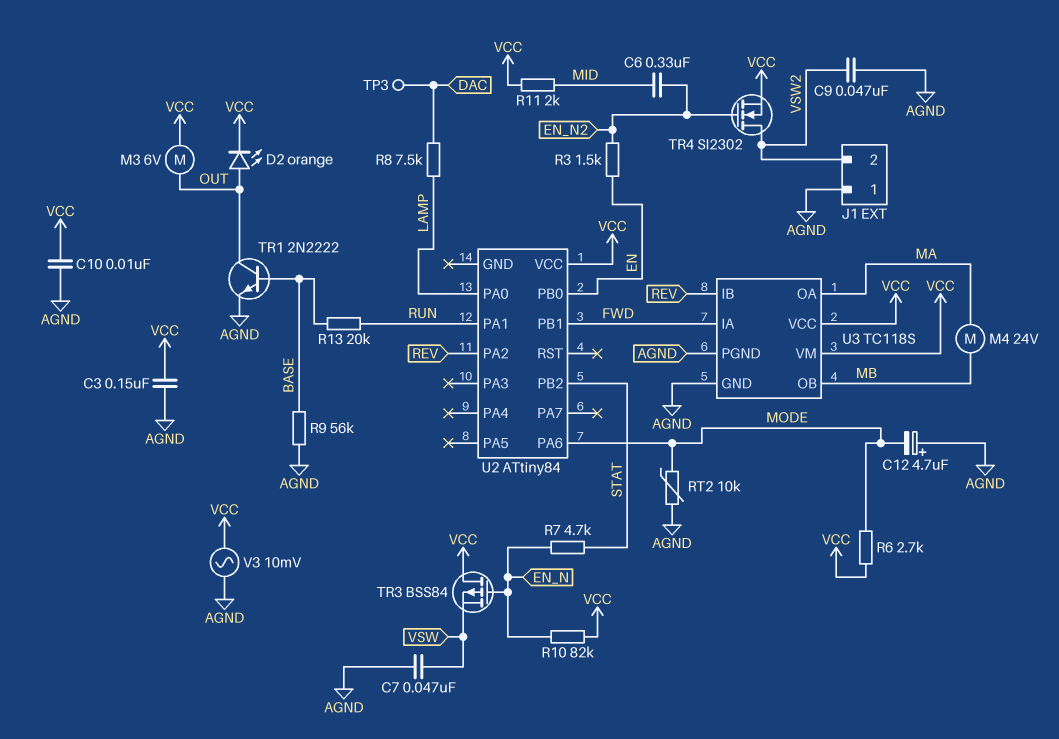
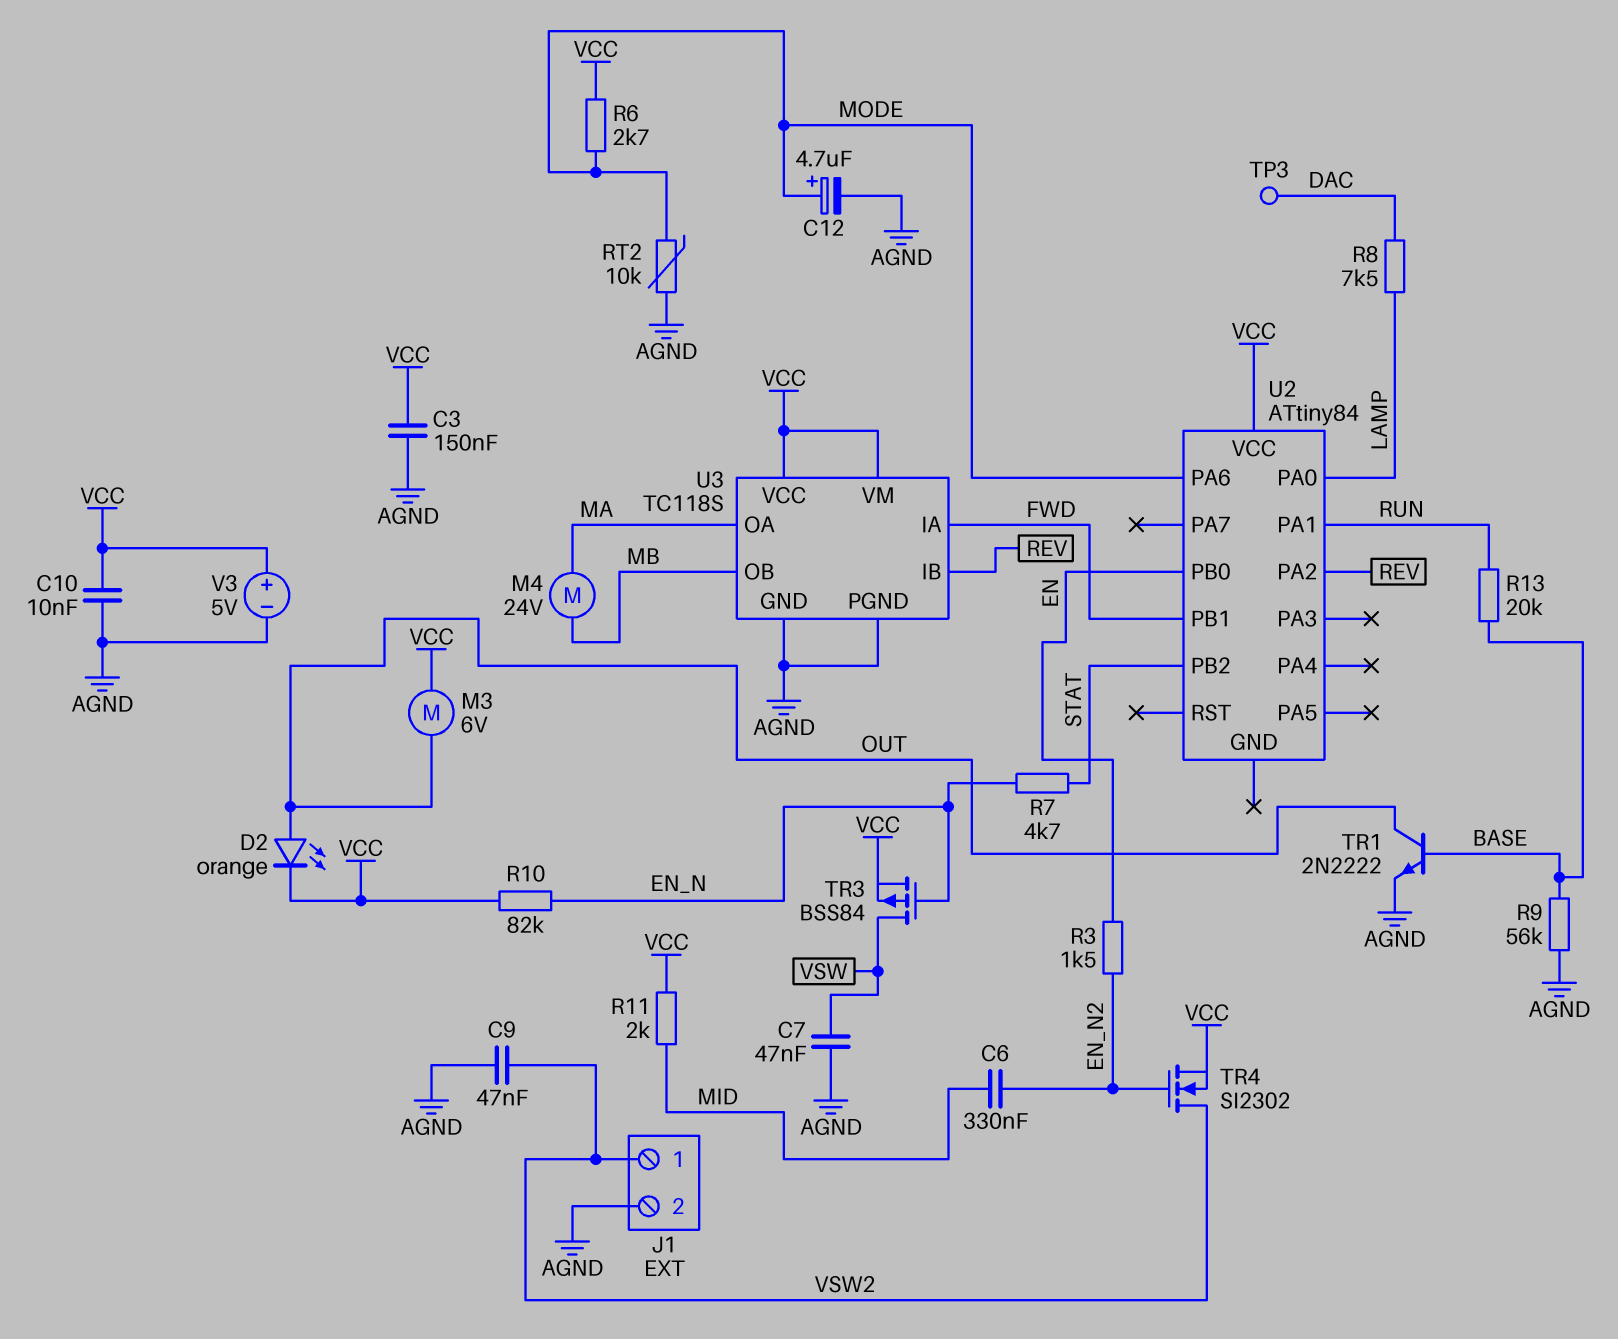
C12: 4.7uF (plus AGND, minus MODE) -> 4.7uF (plus MODE, minus AGND)
J1 pin 1: AGND -> VSW2
J1 pin 2: VSW2 -> AGND
TR3: PMOS BSS84 (G EN_N, D VCC, S VSW) -> PMOS BSS84 (G EN_N, D VSW, S VCC)
V3: AC 10mV (AGND, VCC) -> 5V (plus VCC, minus AGND)

